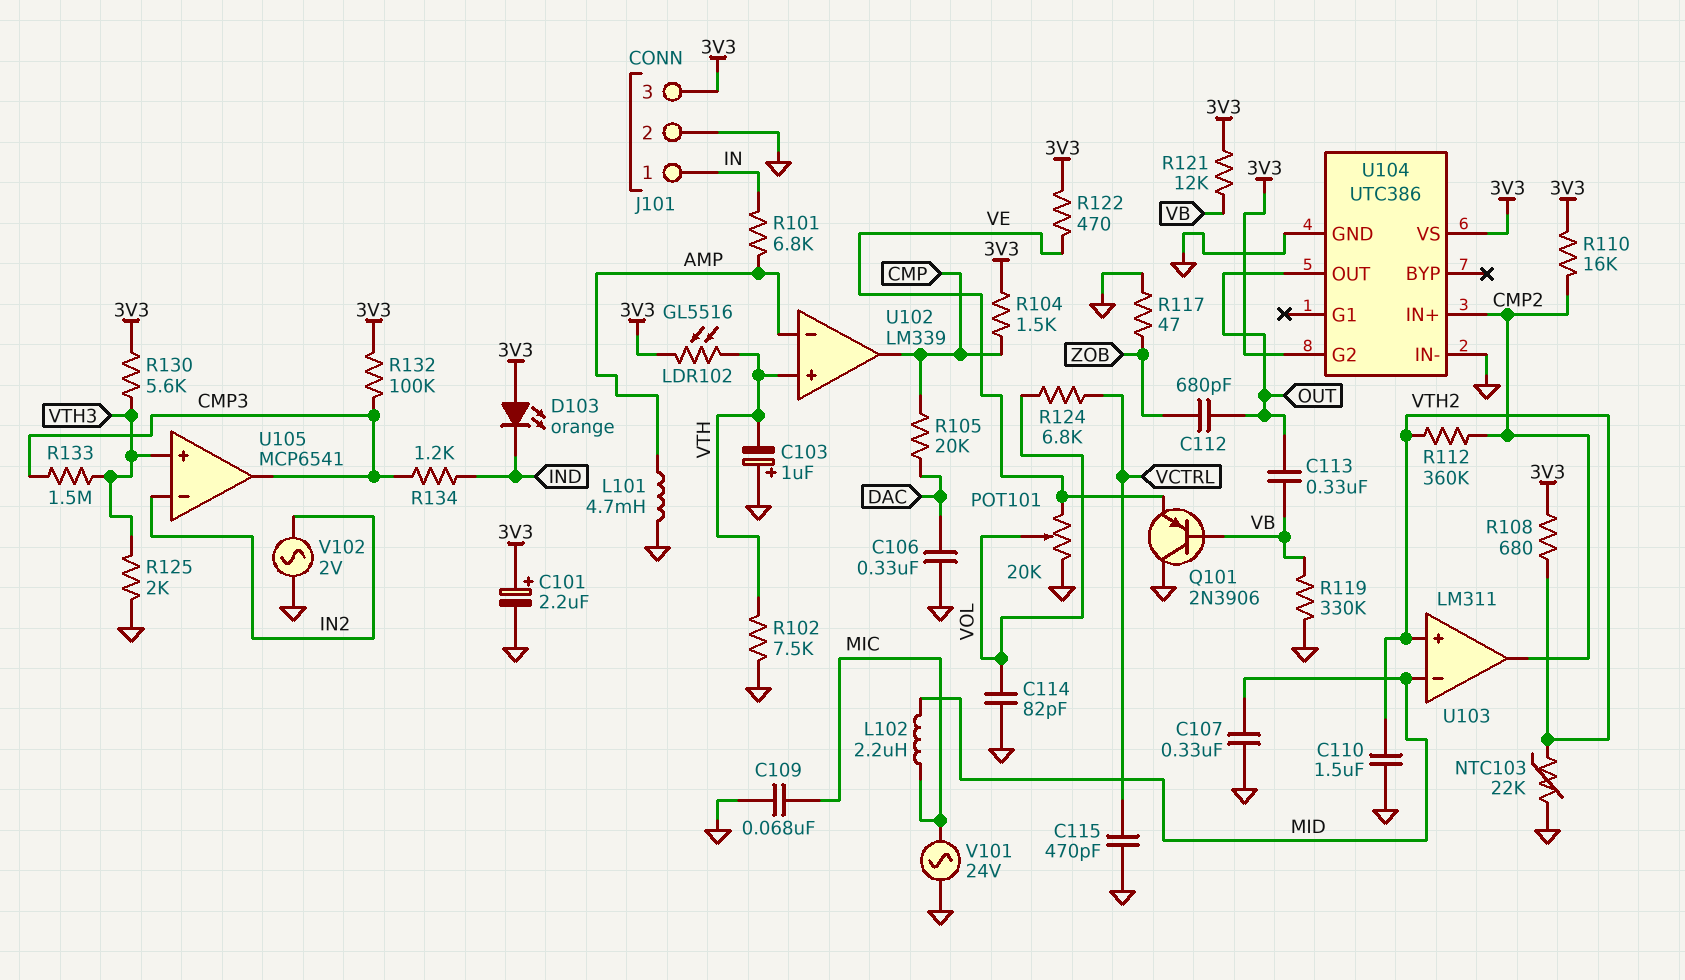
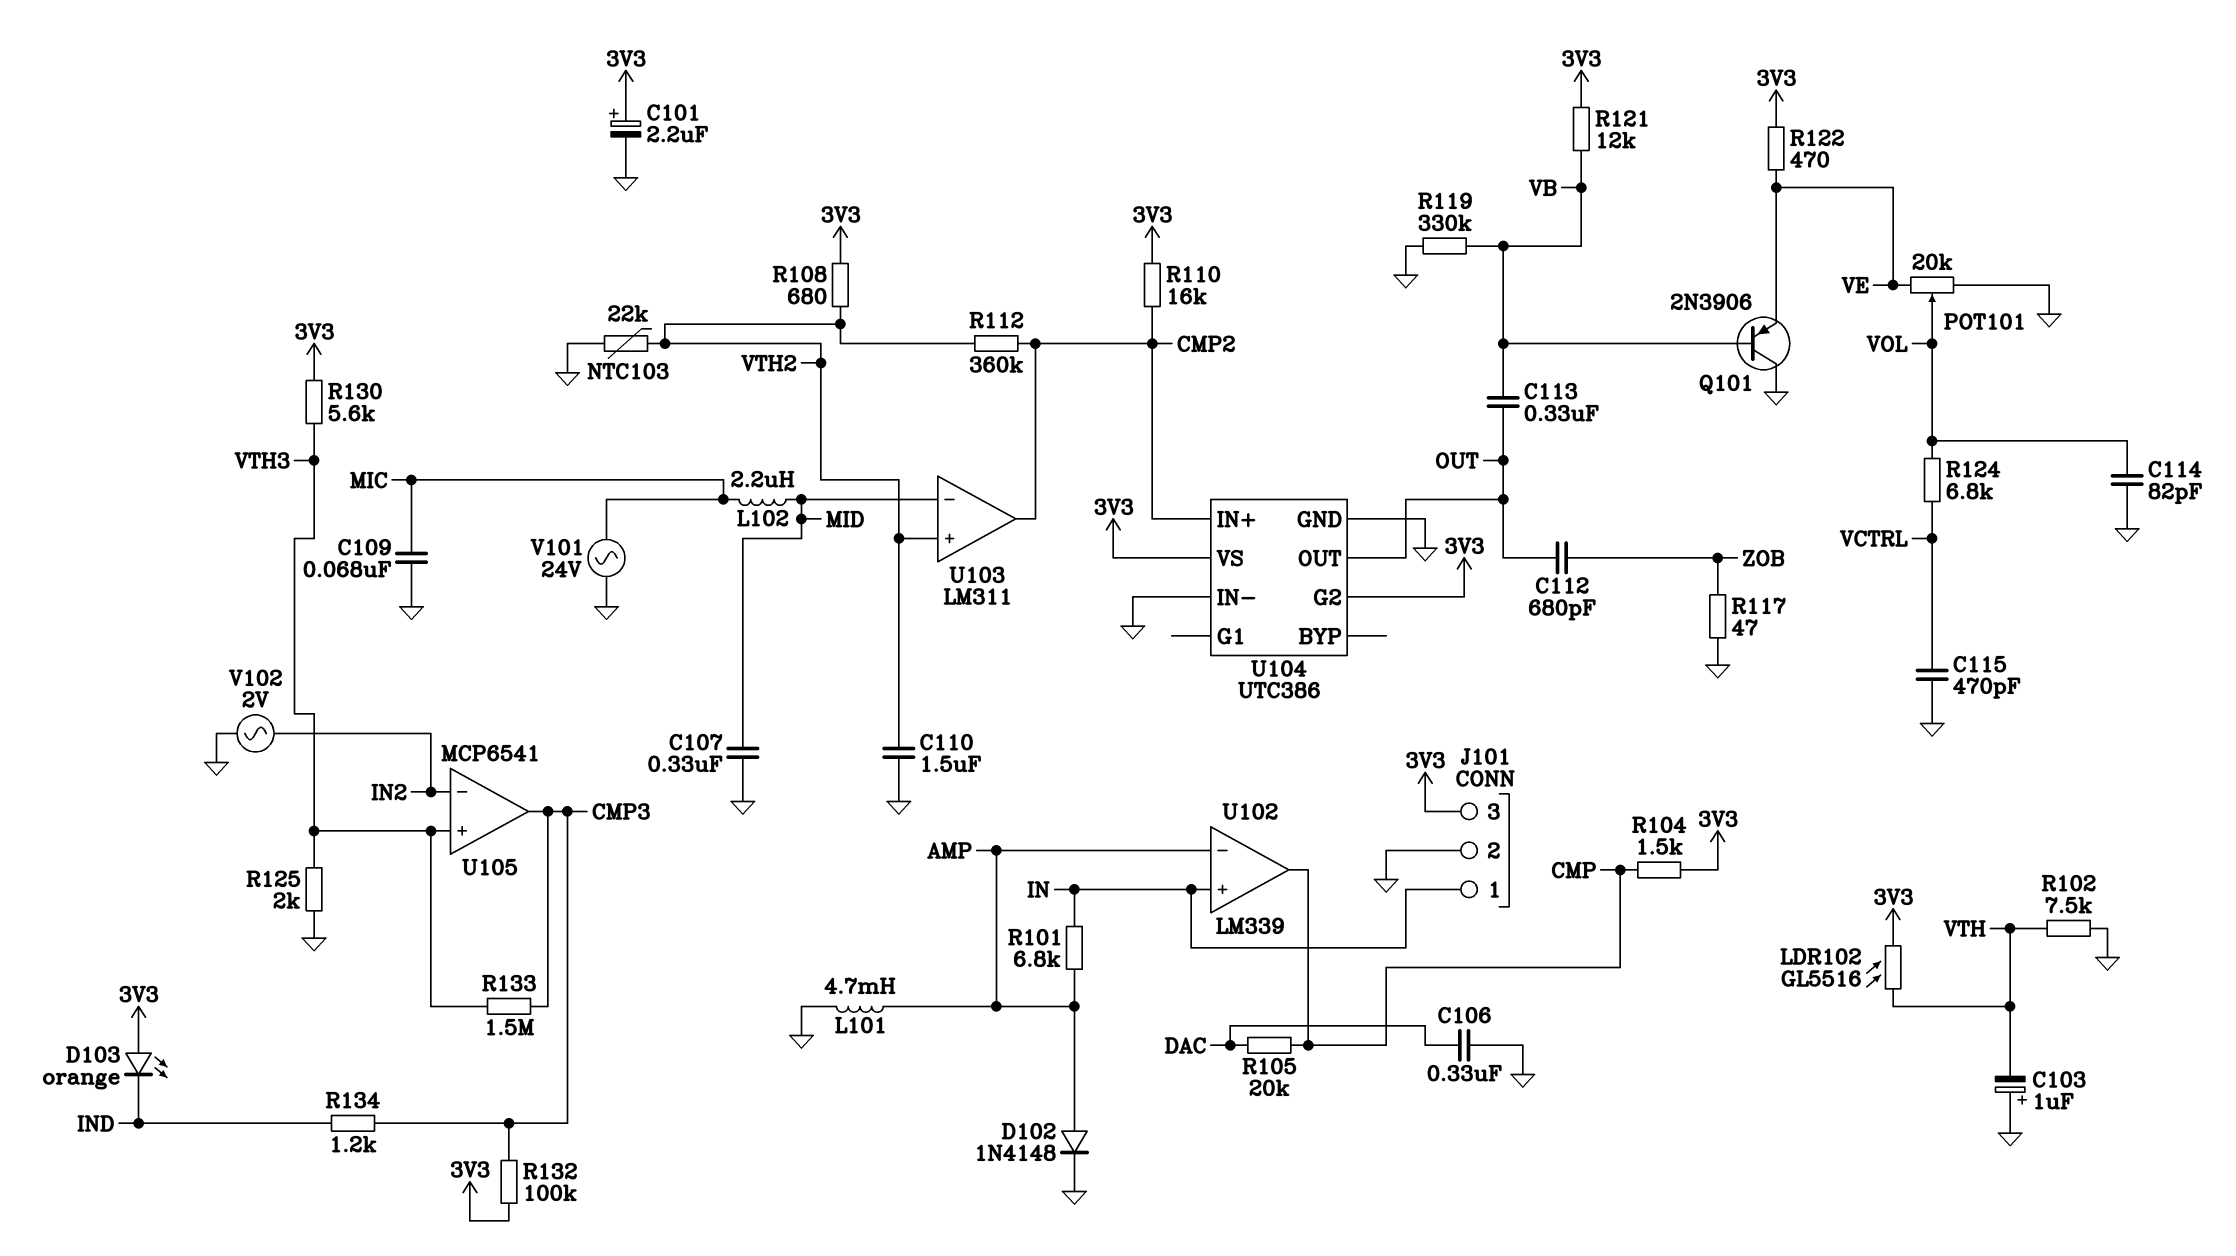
D102: none -> diode 1N4148 (A AMP, K GND)
U102 pin in+: VTH -> IN

